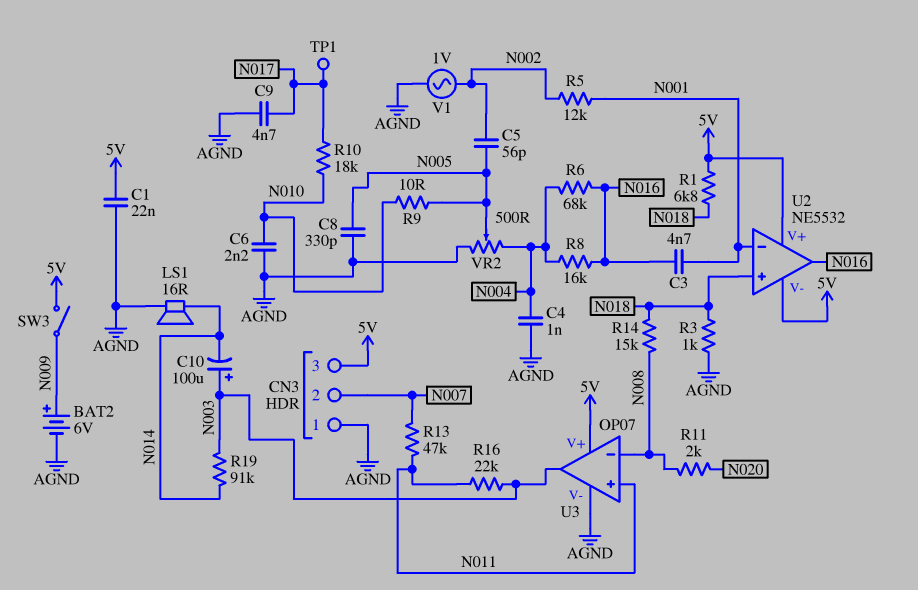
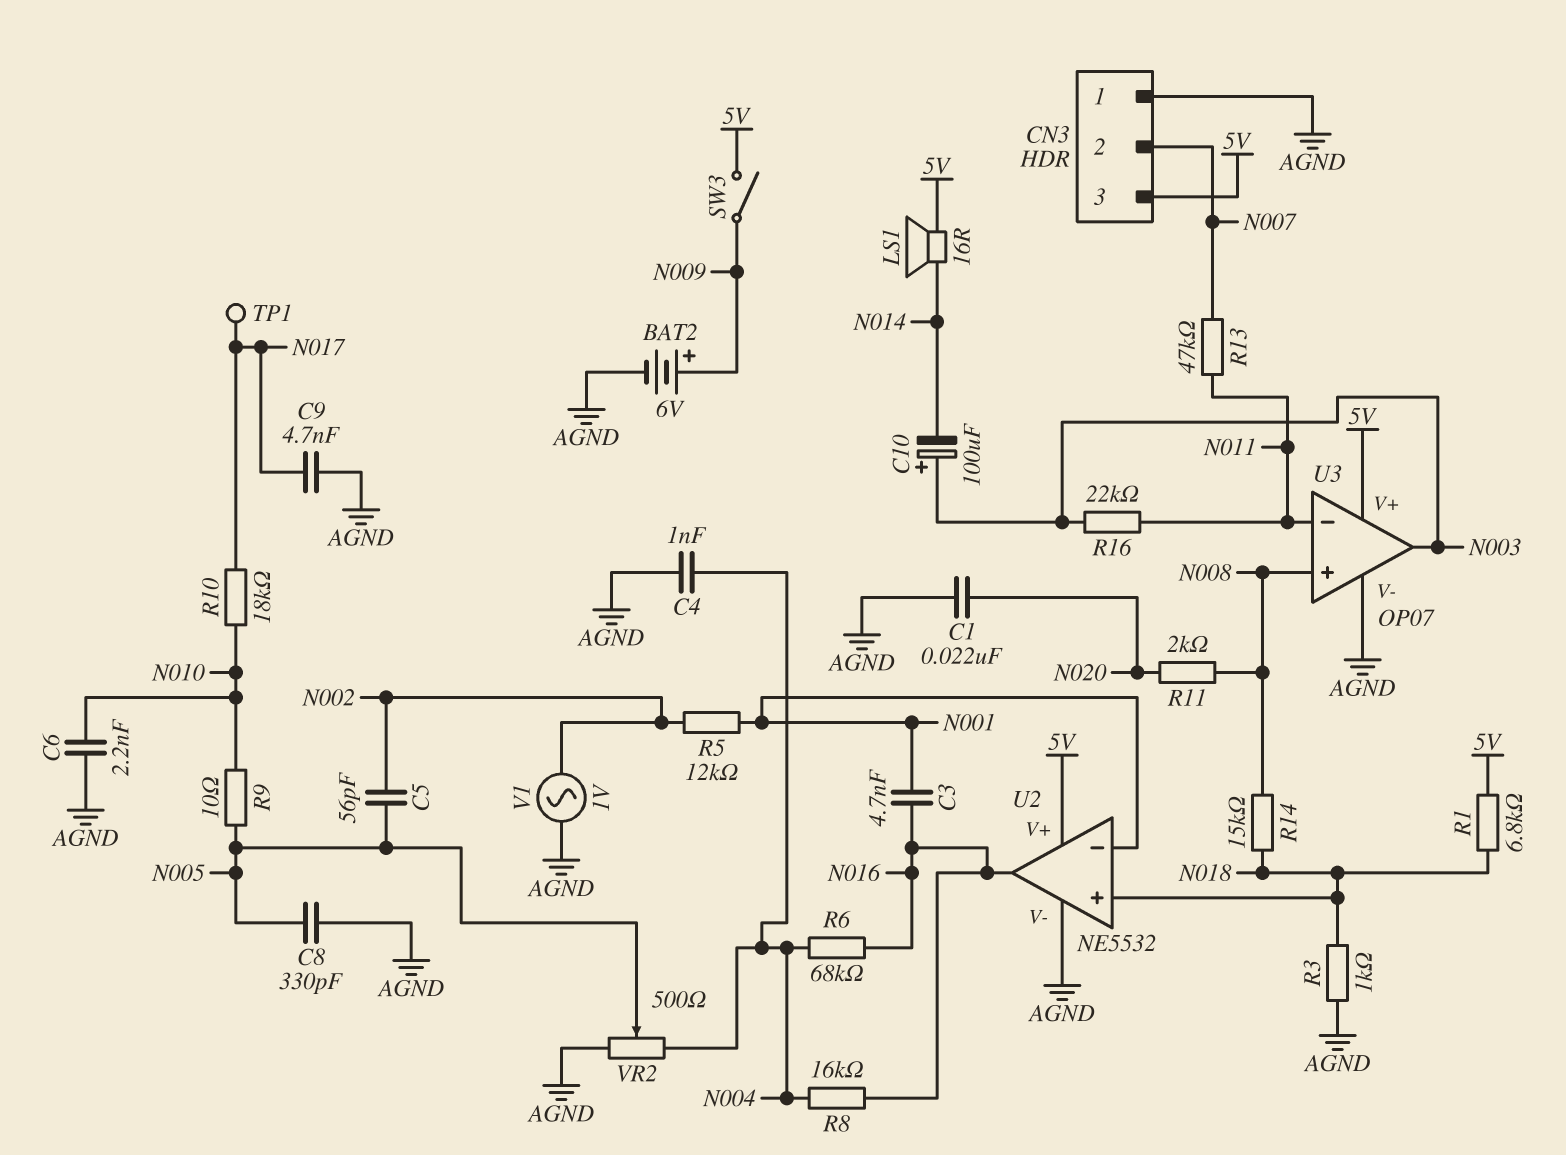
C1: 22nF (5V, AGND) -> 22nF (AGND, N020)
LS1: speaker 16R (AGND, N014) -> speaker 16R (5V, N014)
R19: 91k (N003, N014) -> none
U2 pin V-: 5V -> AGND
U3 pin in+: N011 -> N008
U3 pin in-: N008 -> N011

